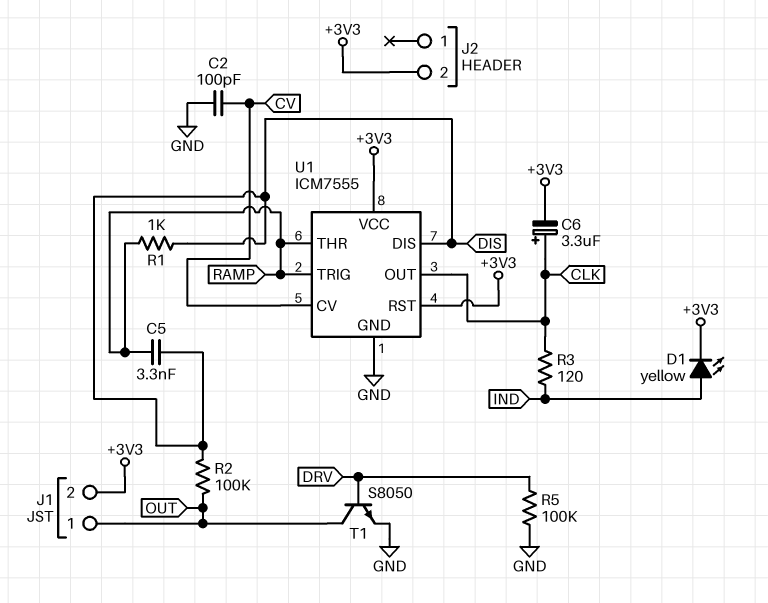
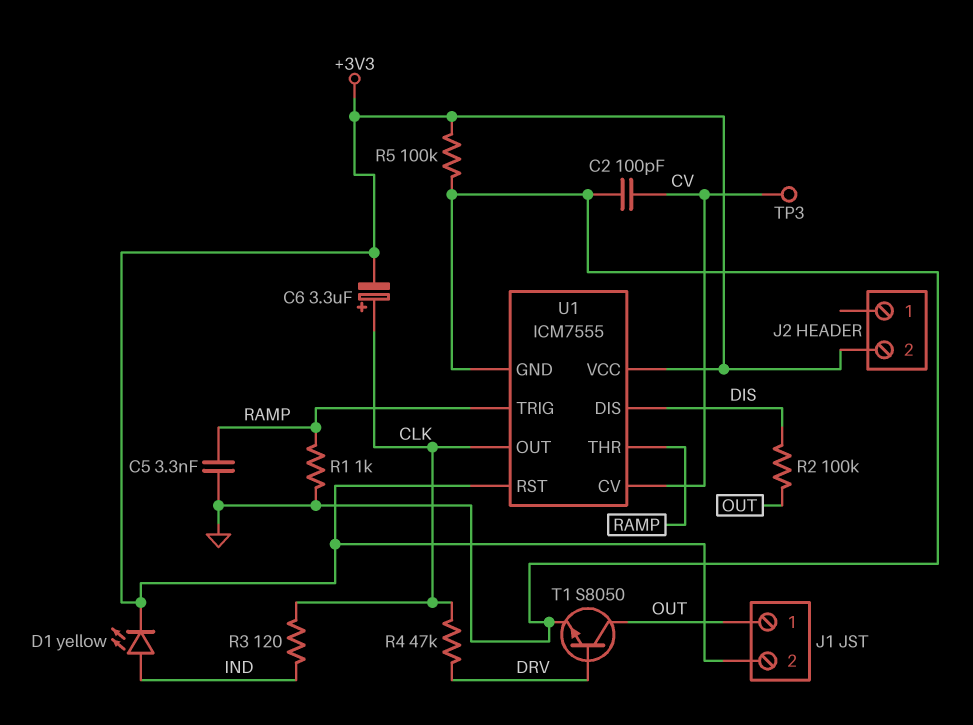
C5: 3.3nF (DIS, RAMP) -> 3.3nF (GND, RAMP)
R1: 1k (DIS, RAMP) -> 1k (GND, RAMP)
R4: none -> 47k (CLK, DRV)
R5: 100k (DRV, GND) -> 100k (+3V3, GND)
TP3: none -> test point (CV)

